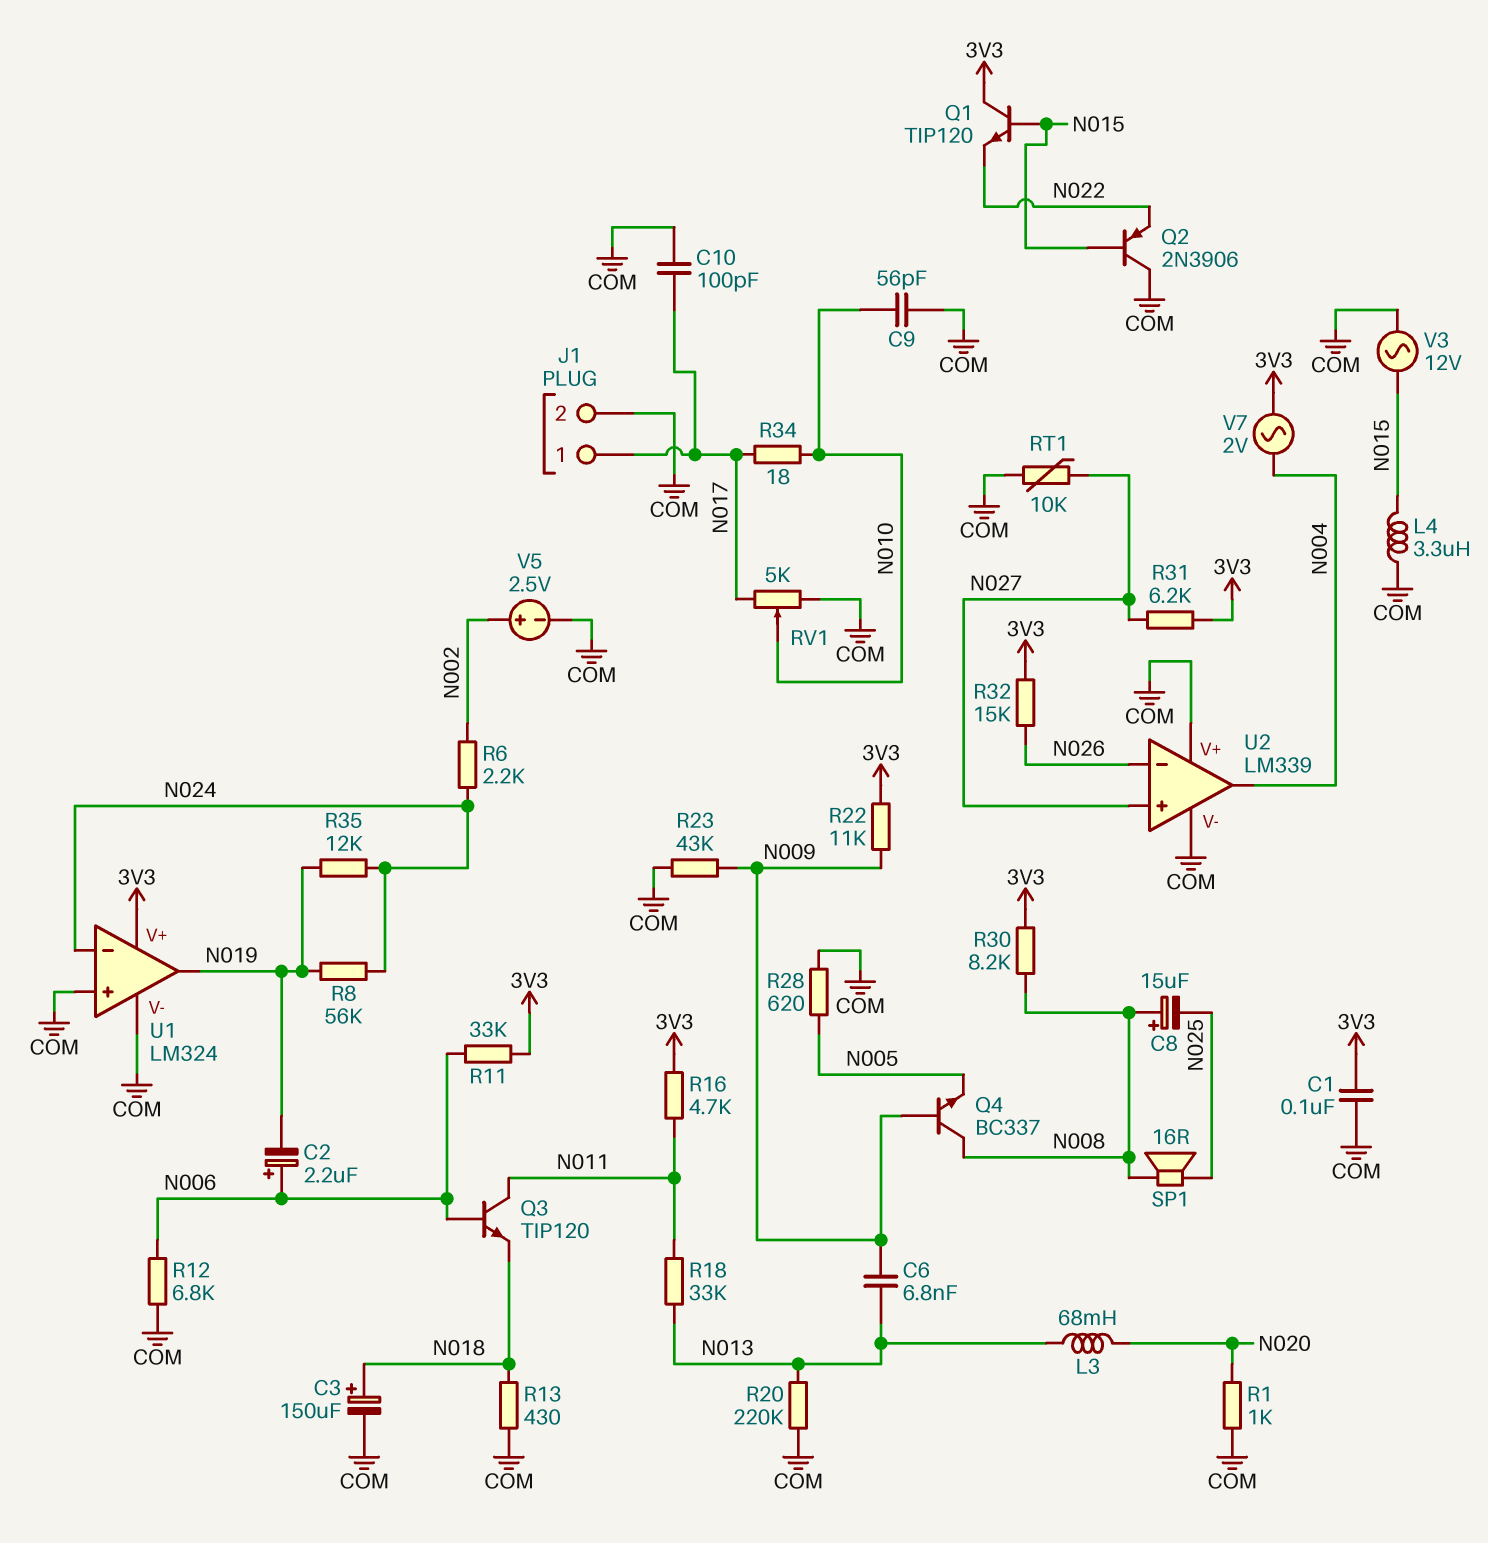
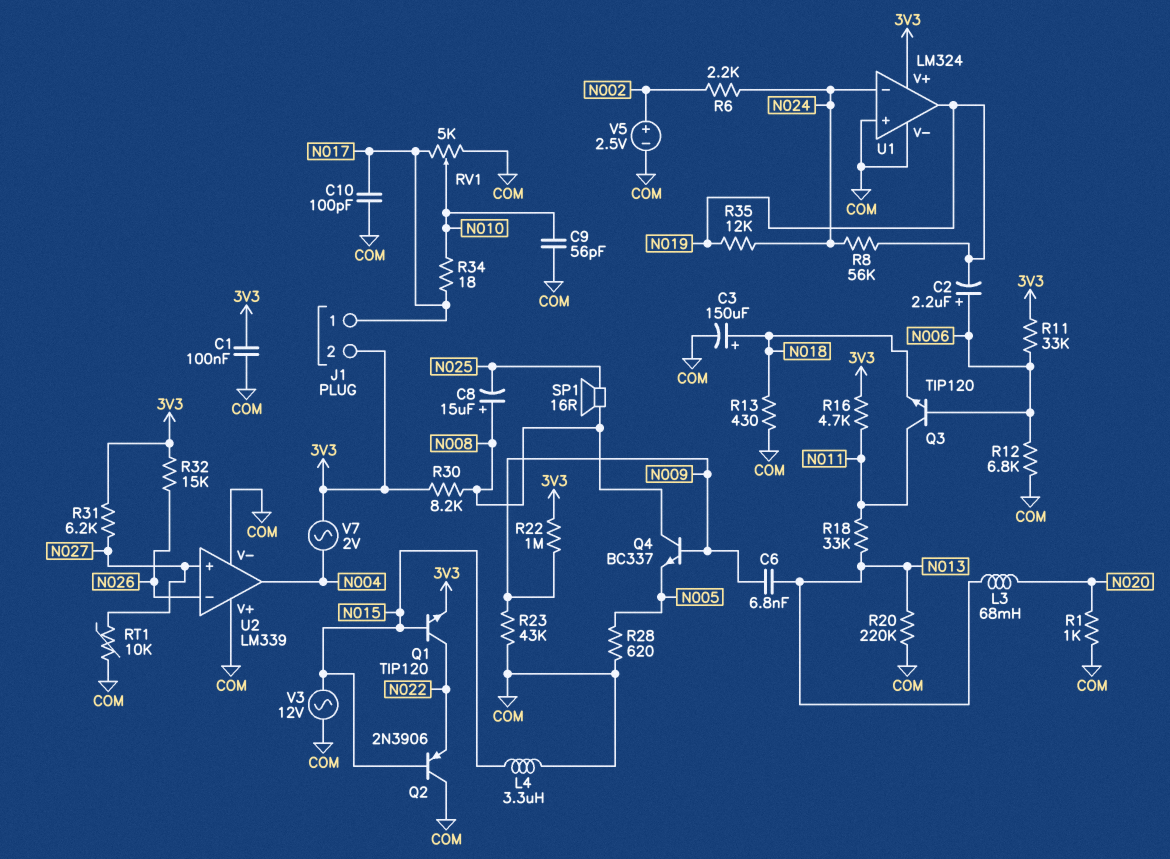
J1 pin 2: COM -> 3V3
Q1: NPN TIP120 (B N015, C 3V3, E N022) -> NPN TIP120 (B N015, C N022, E 3V3)
R22: 11k (3V3, N009) -> 1M (3V3, N009)

